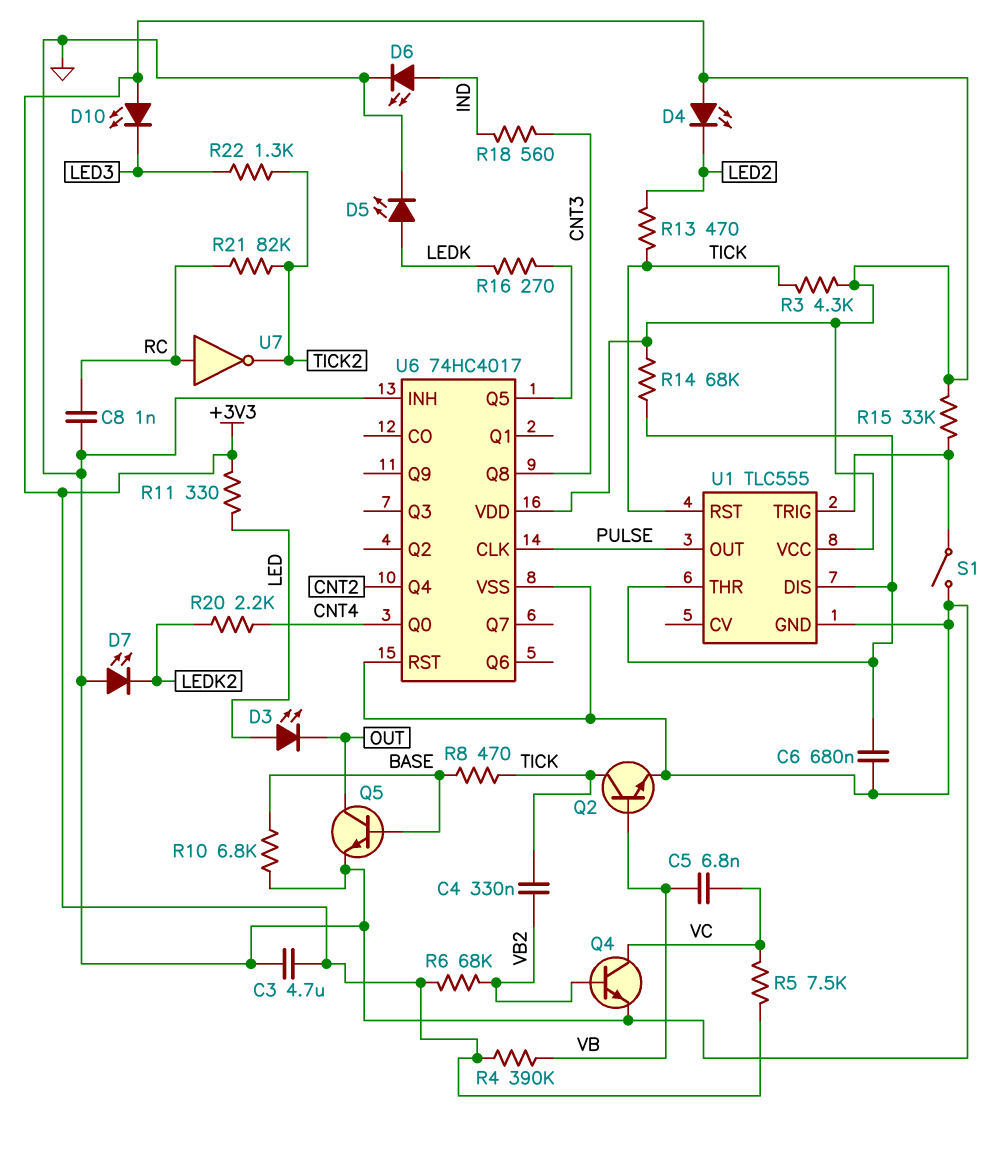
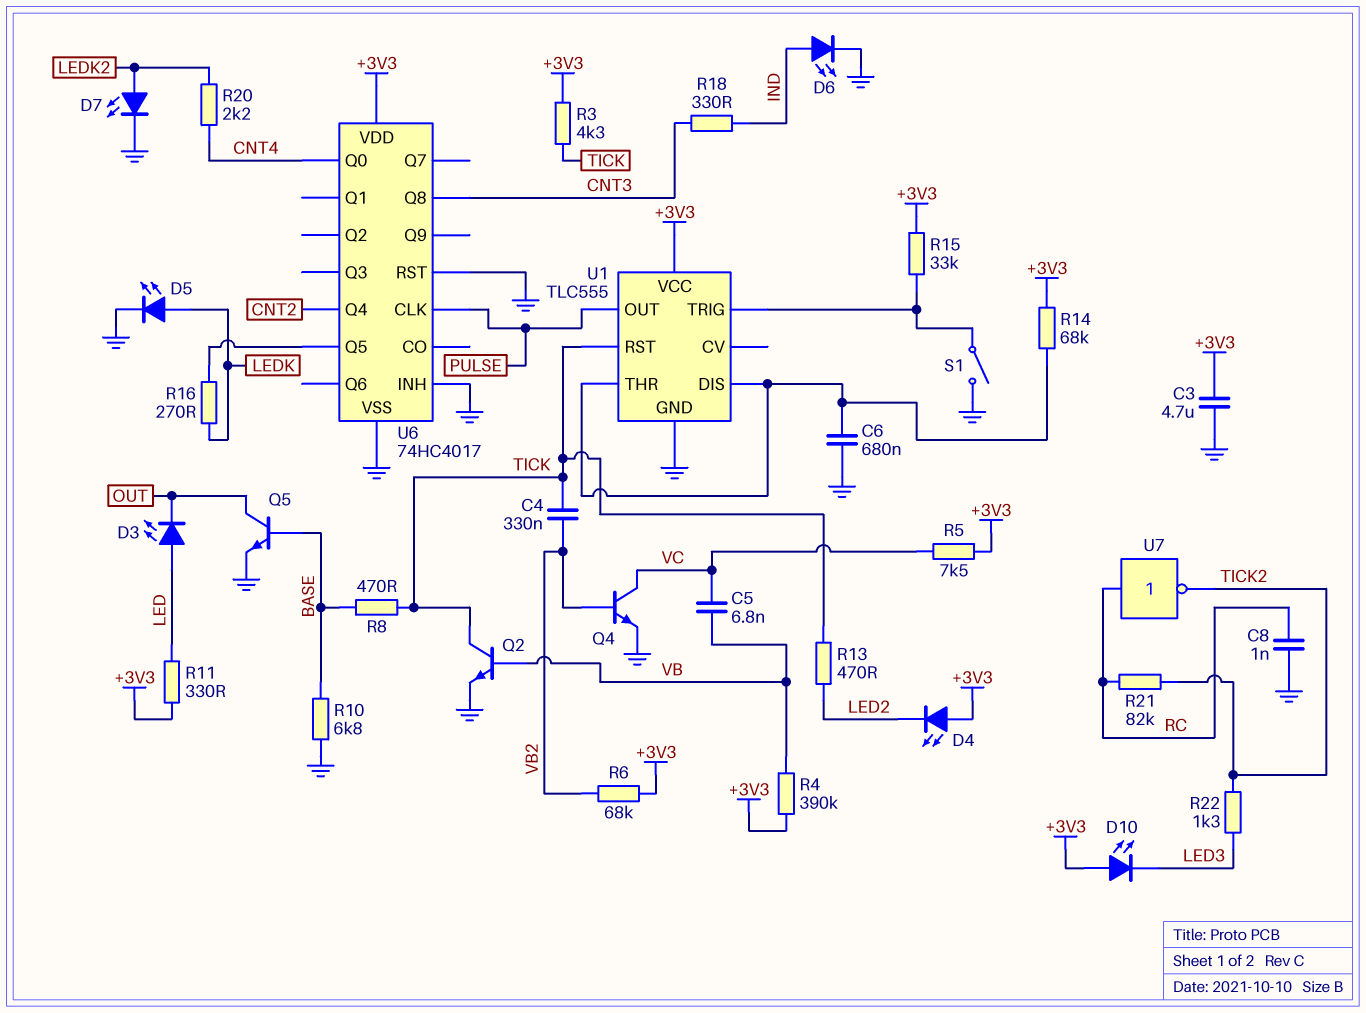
D7: LED (A GND, K LEDK2) -> LED (A LEDK2, K GND)
R18: 560 (CNT3, IND) -> 330 (CNT3, IND)

